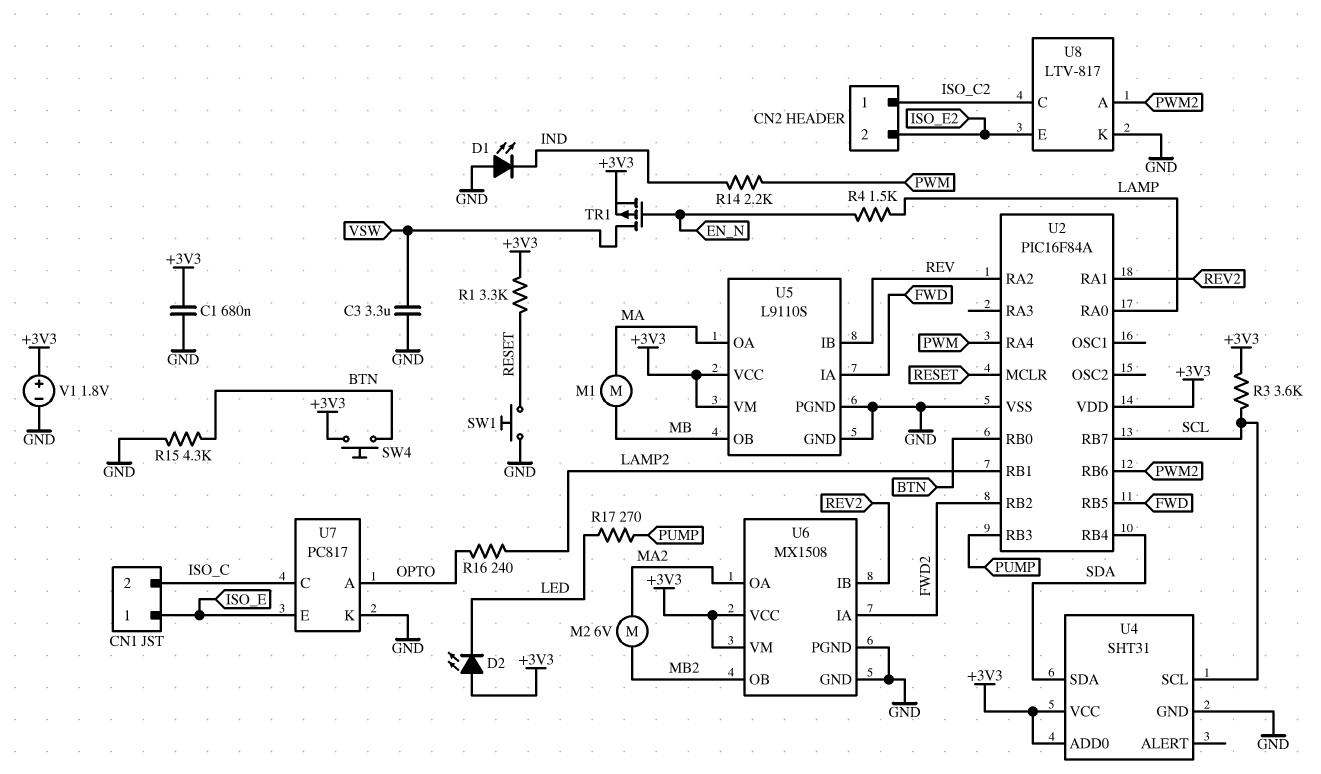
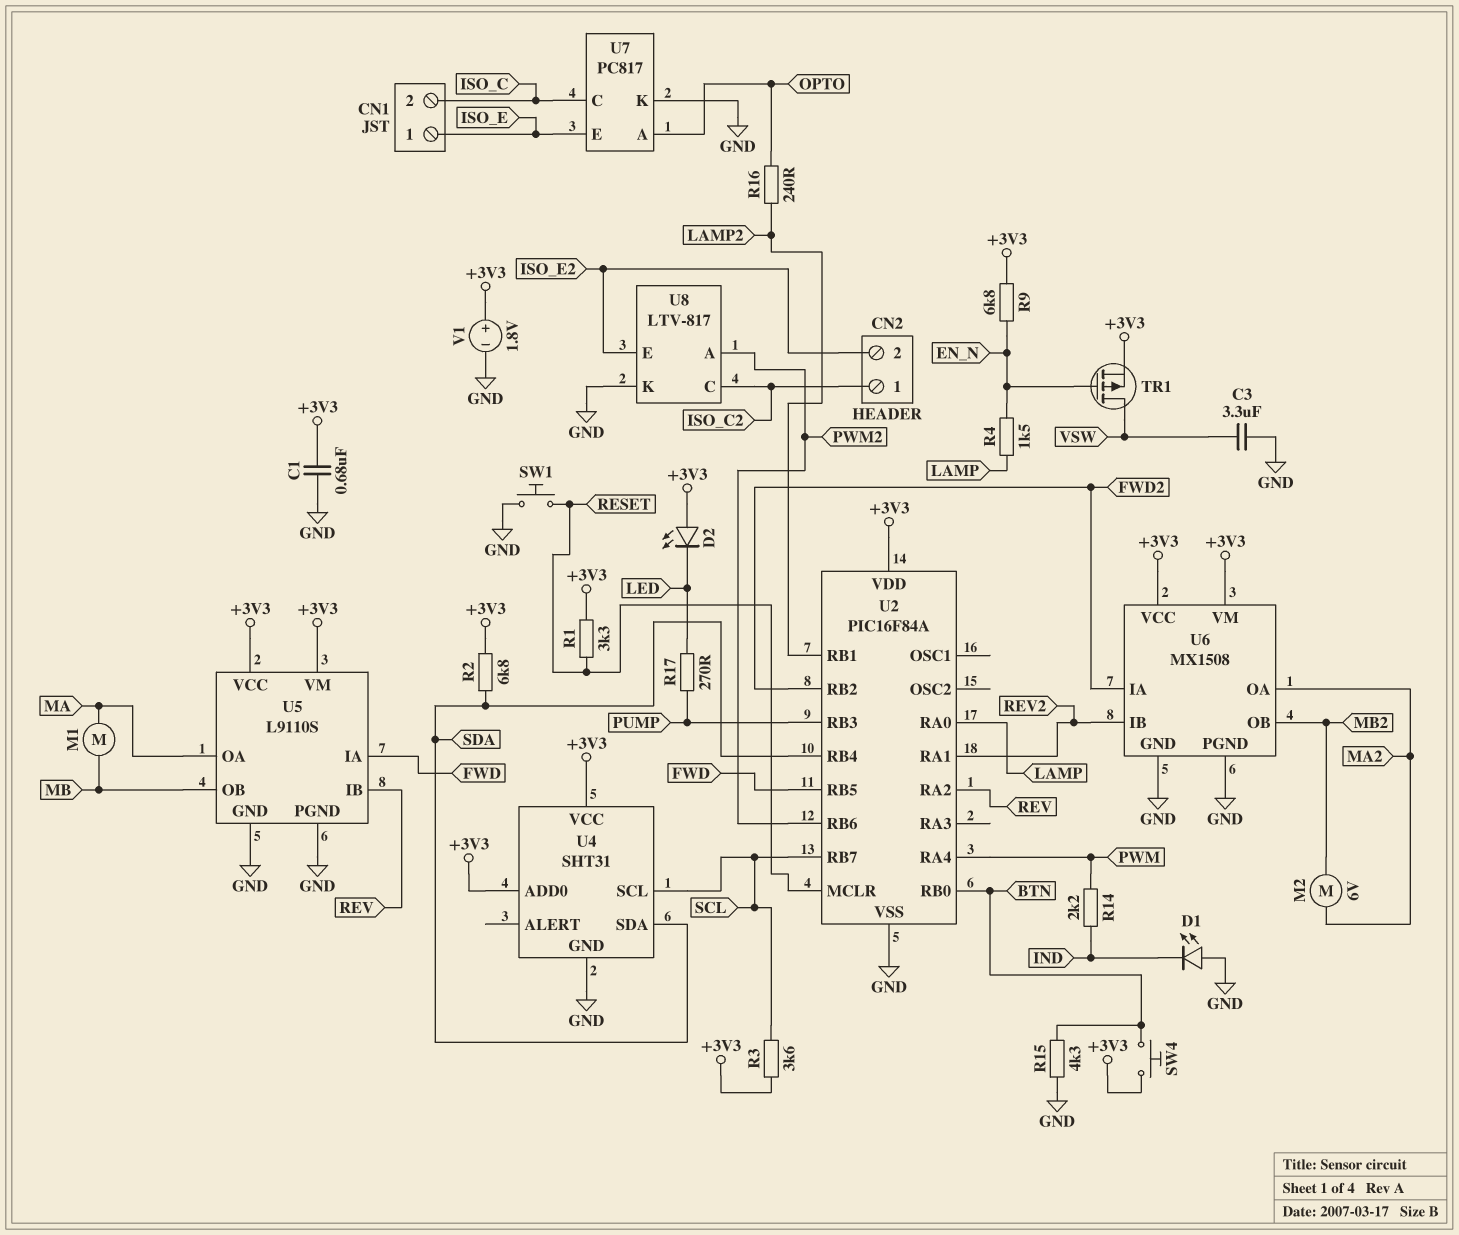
R2: none -> 6.8k (+3V3, SDA)
R9: none -> 6.8k (+3V3, EN_N)

